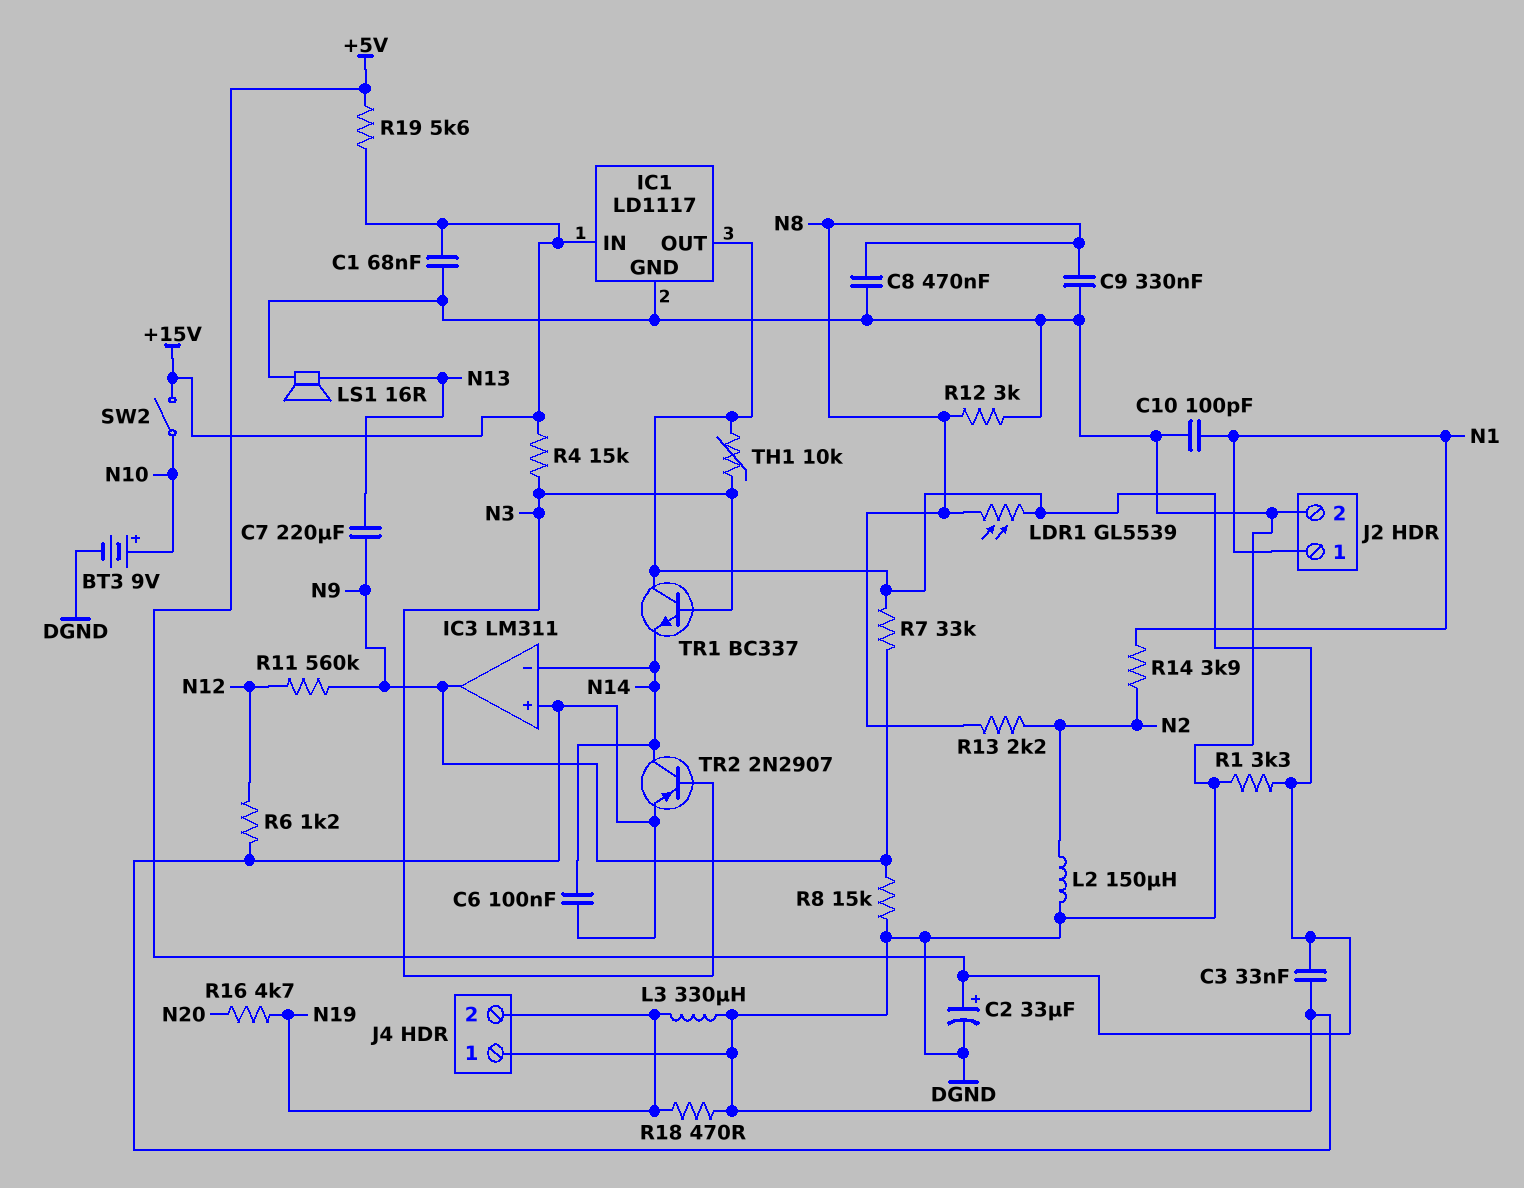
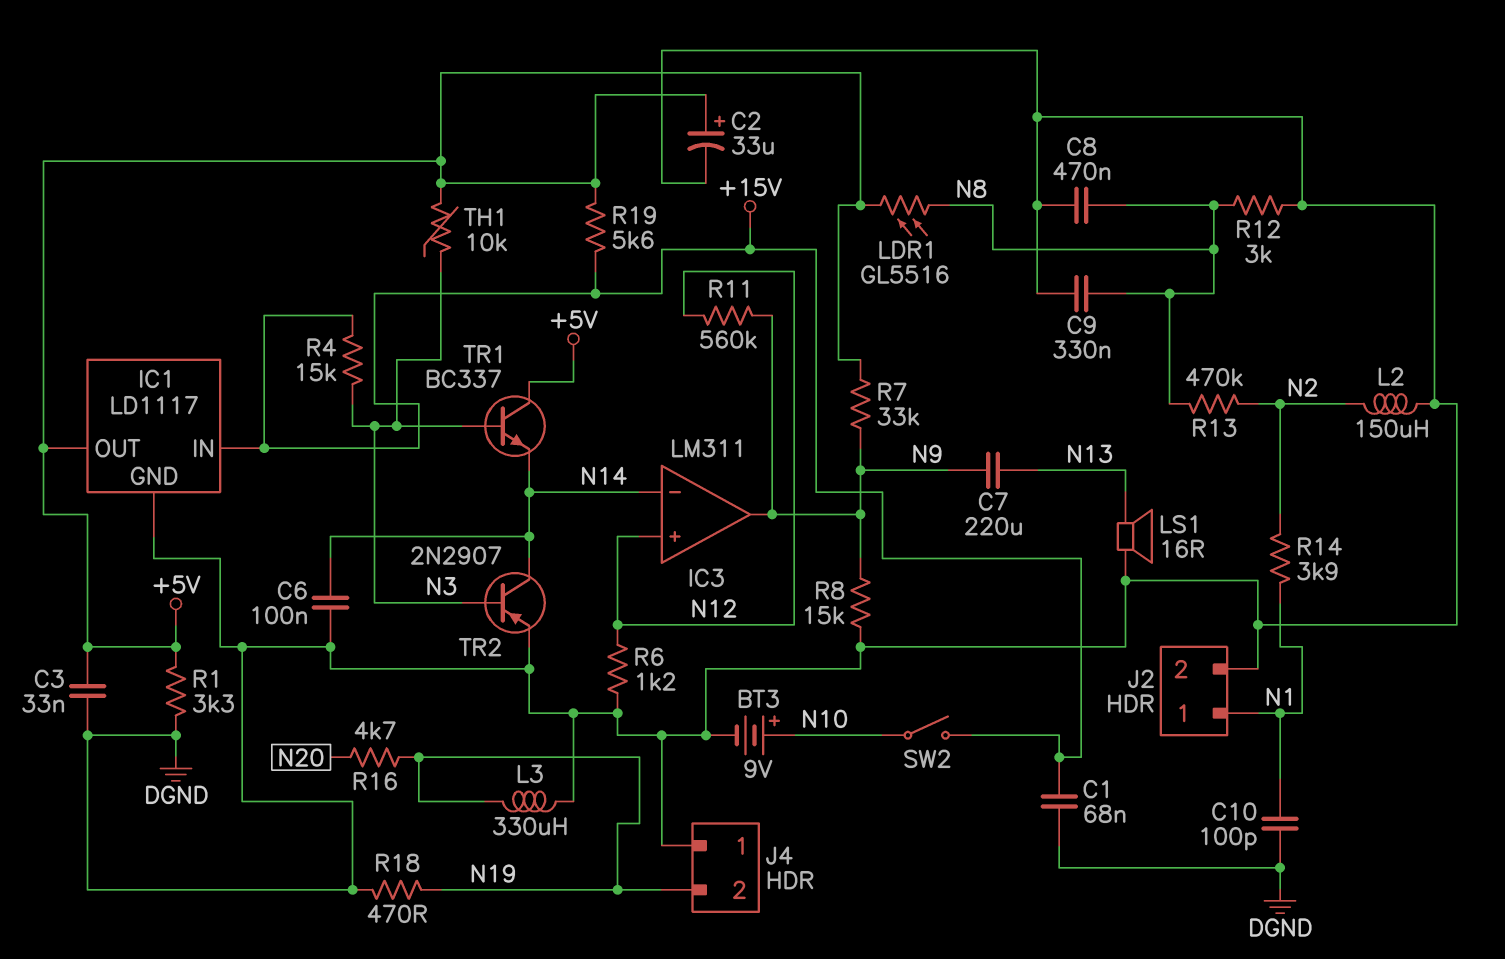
IC3 pin in+: DGND -> N12
LDR1: GL5539 (+5V, N8) -> GL5516 (+5V, N8)
R13: 2.2k (N2, N8) -> 470k (N2, N8)

